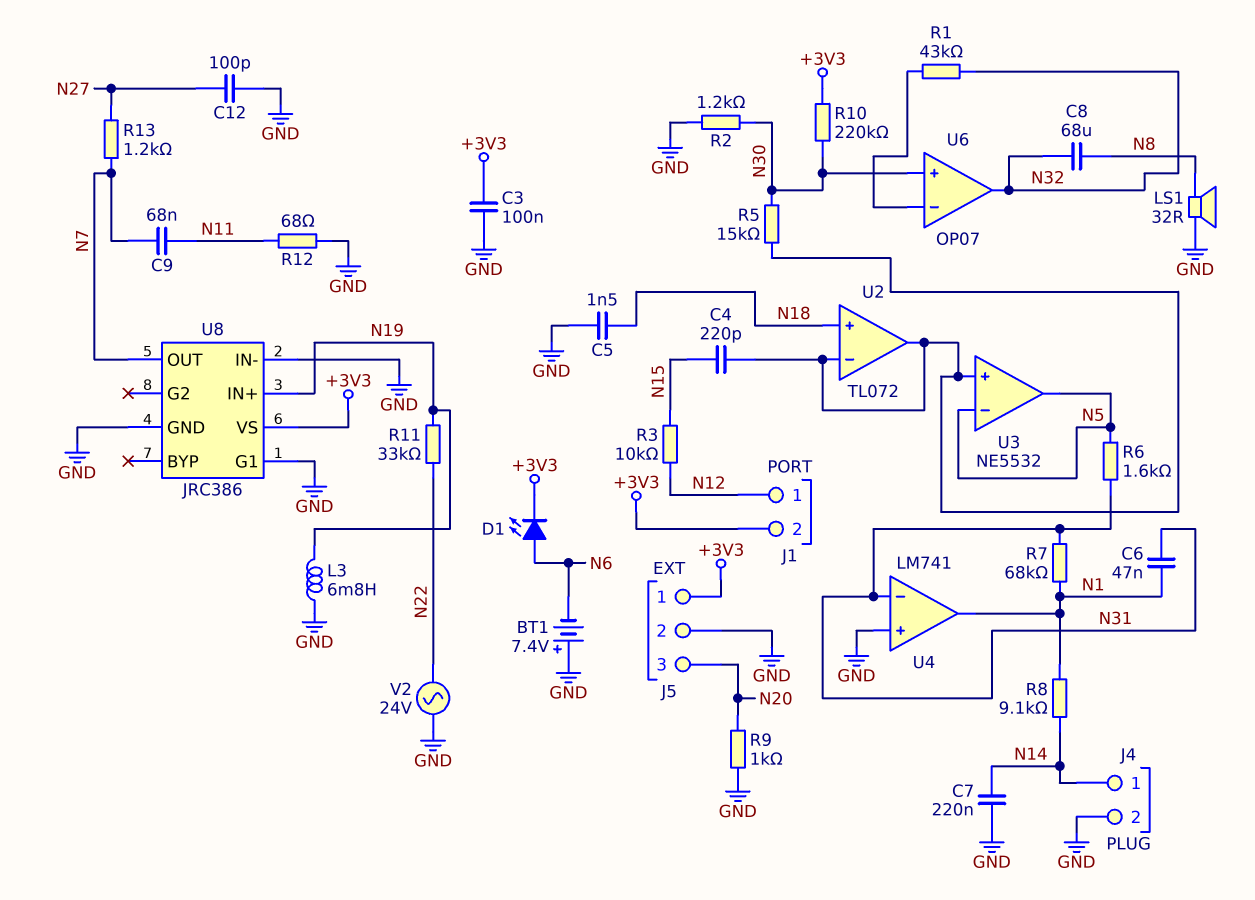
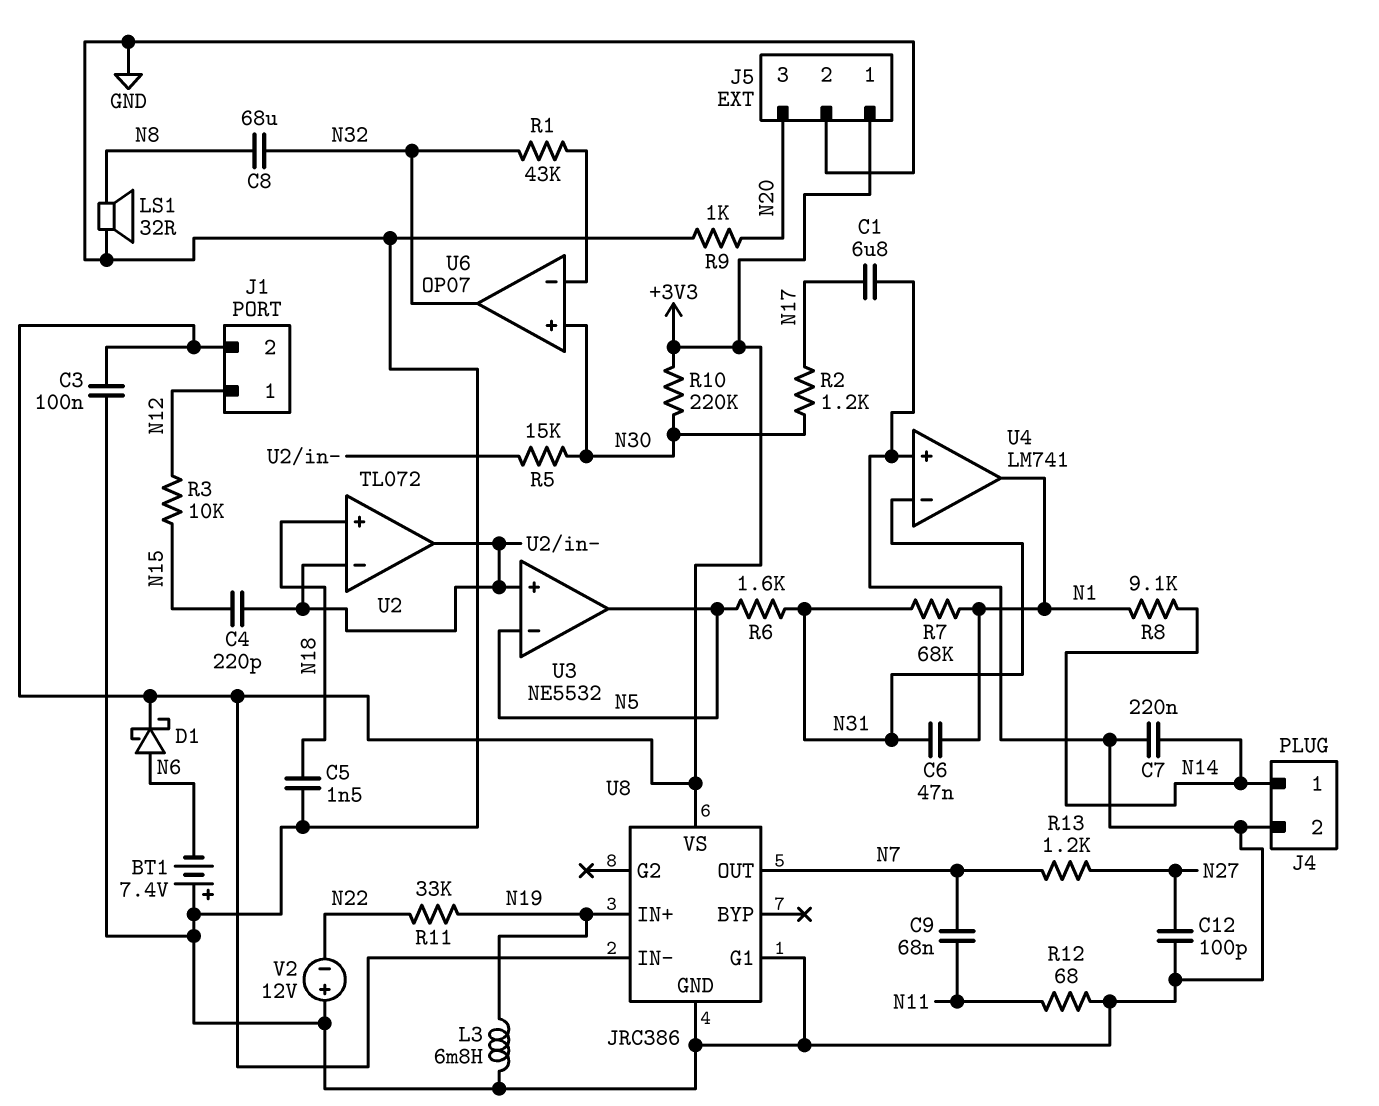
C1: none -> 6.8uF (GND, N17)
D1: LED (A N6, K +3V3) -> schottky (A N6, K +3V3)
R2: 1.2k (GND, N30) -> 1.2k (N17, N30)
U8 pin IN-: GND -> +3V3
V2: AC 24V (GND, N22) -> 12V (plus GND, minus N22)

